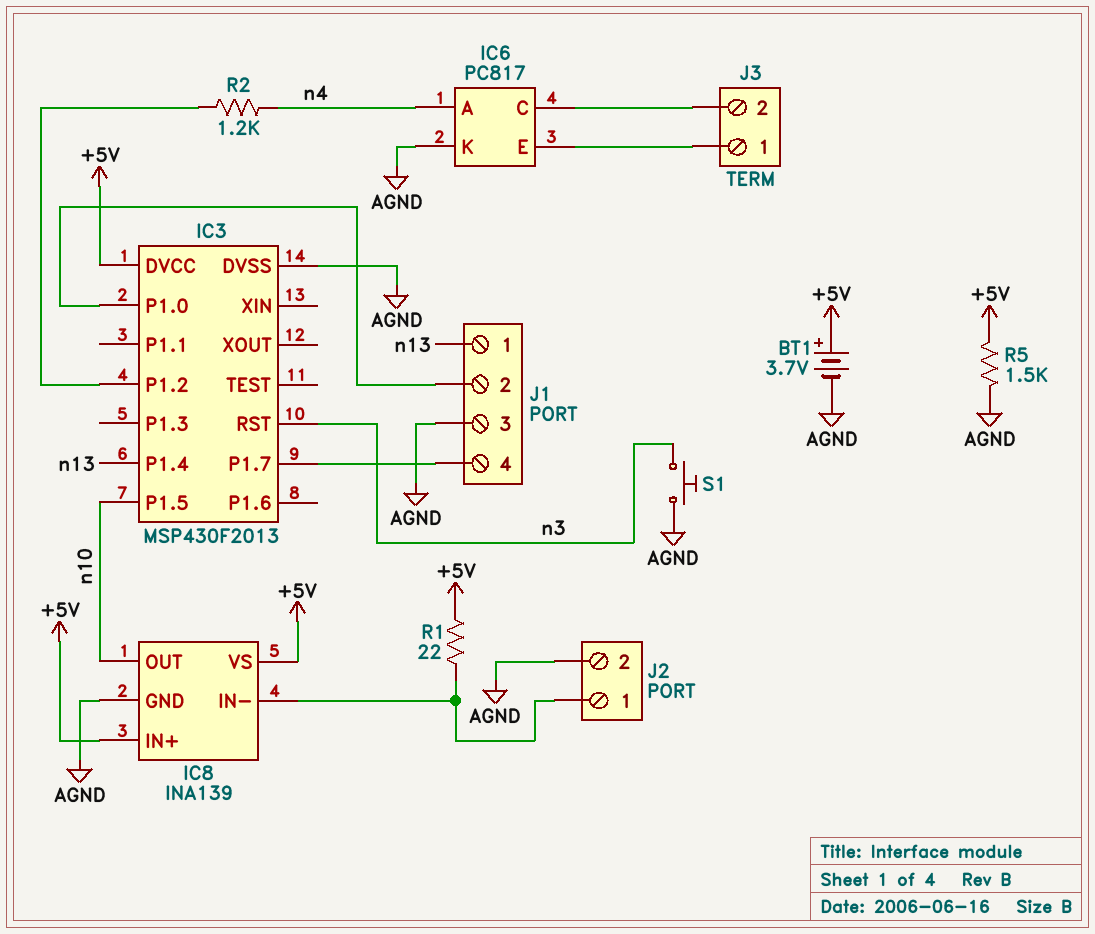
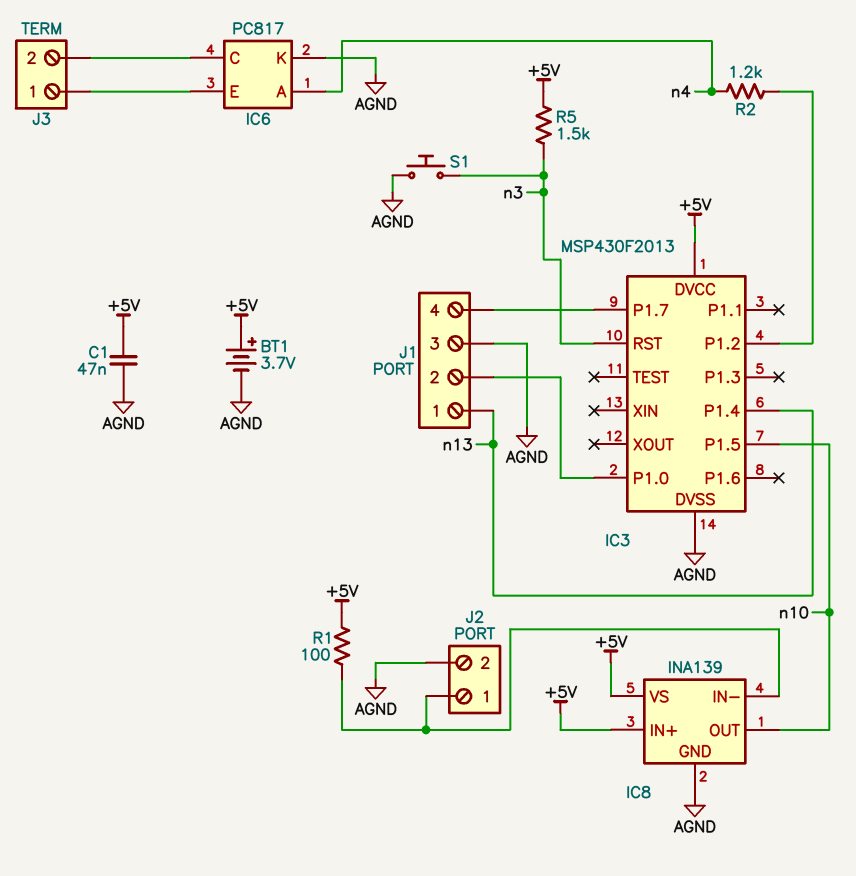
C1: none -> 47nF (+5V, AGND)
R1: 22 (+5V, IC8/IN-) -> 100 (+5V, IC8/IN-)
R5: 1.5k (+5V, AGND) -> 1.5k (+5V, n3)

